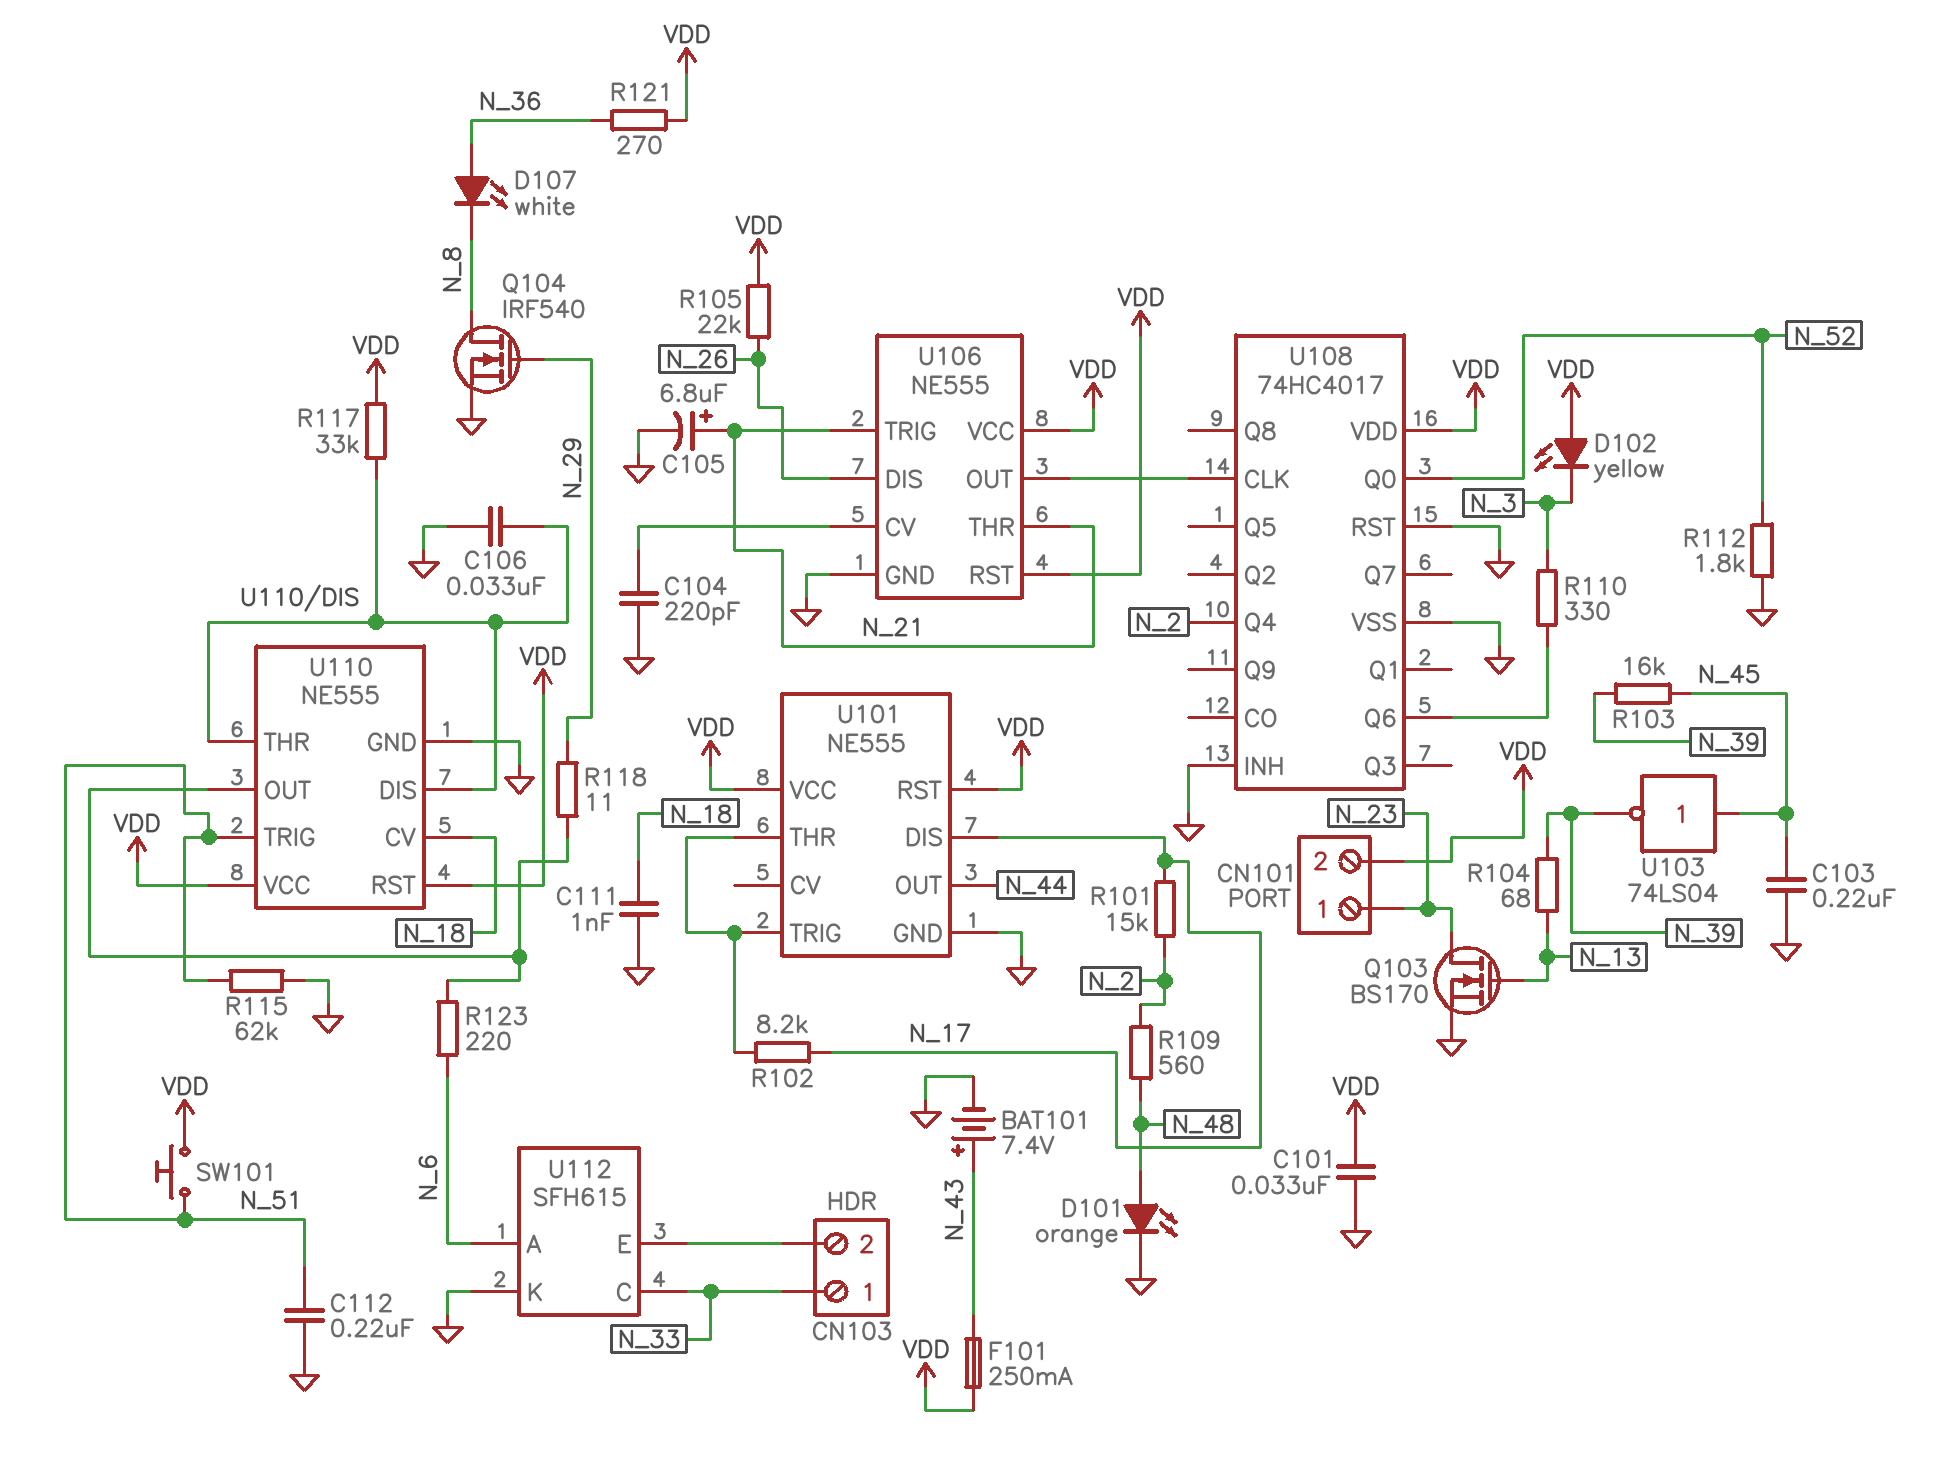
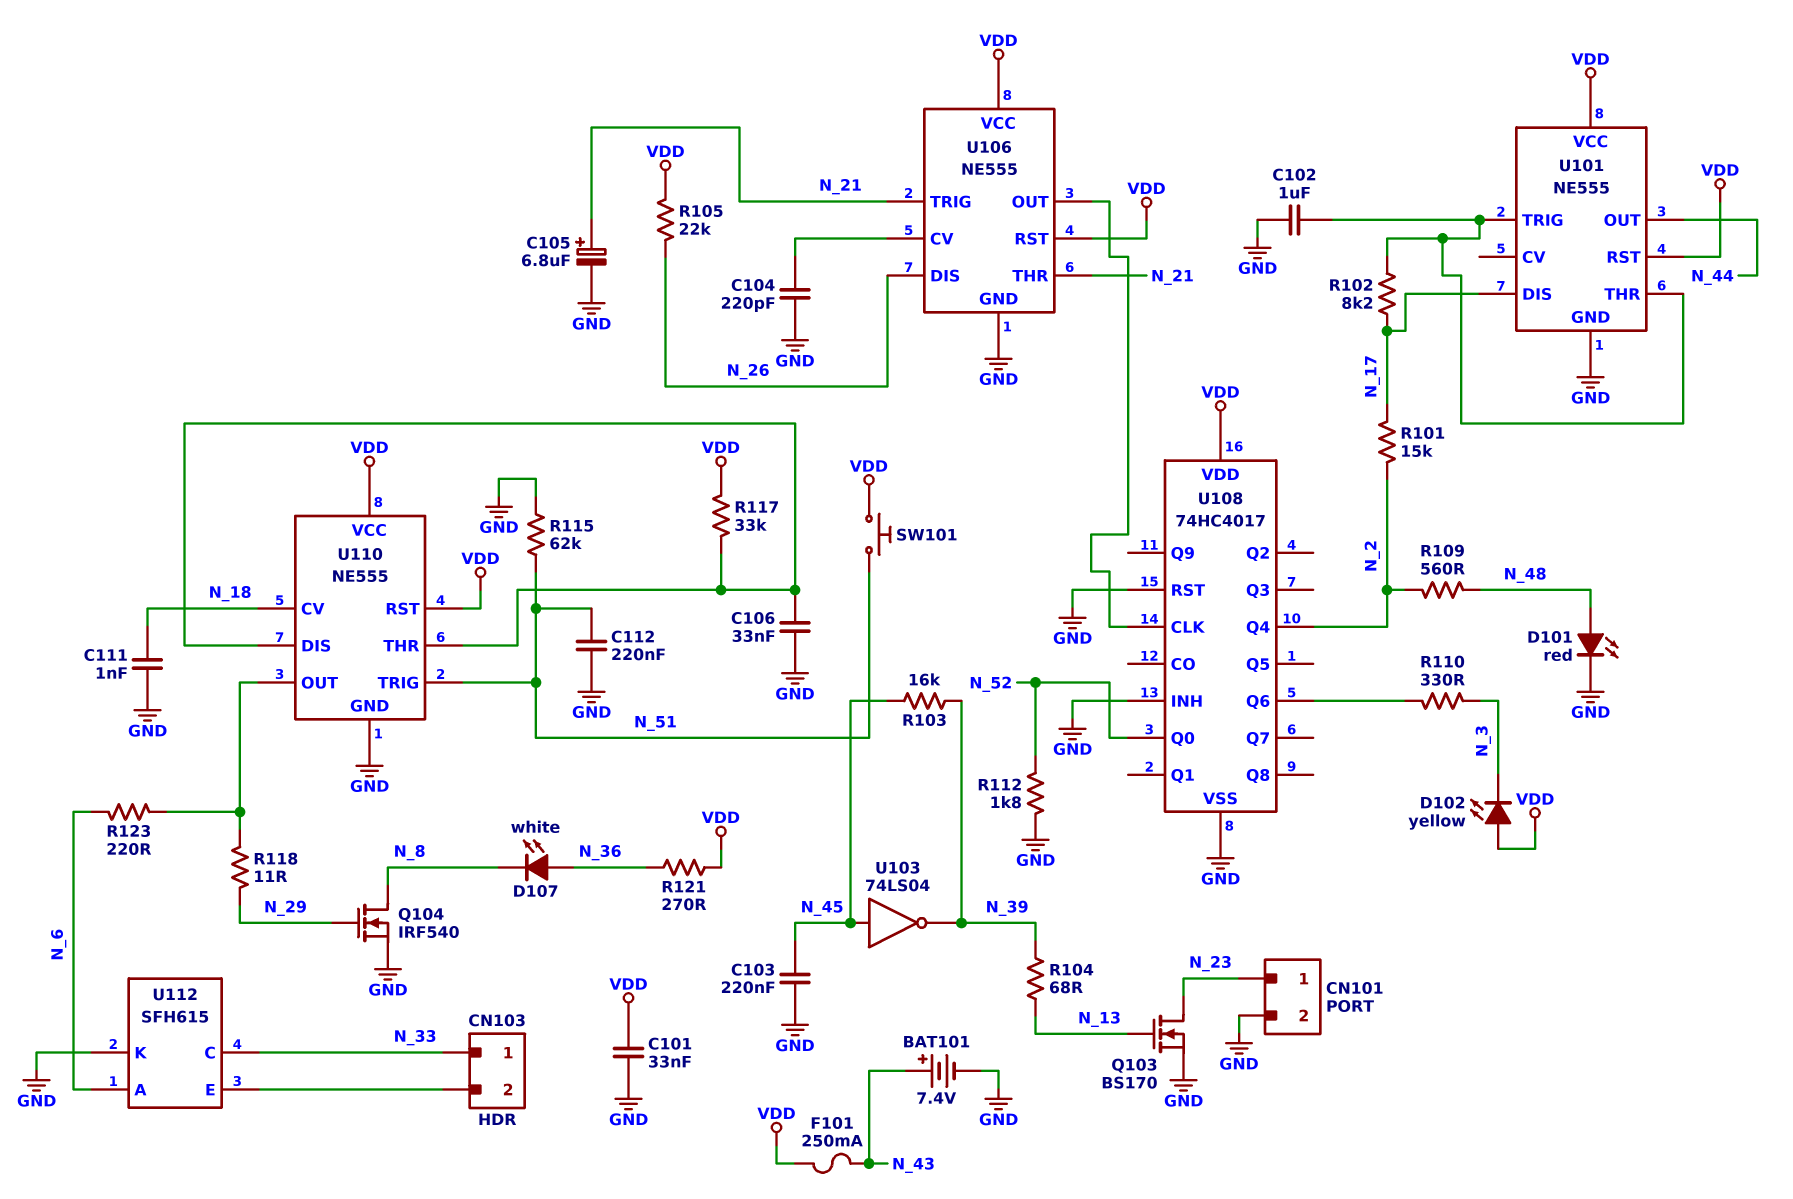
C102: none -> 1uF (GND, U101/THR)
CN101 pin 2: VDD -> GND
D101: LED orange (A N_48, K GND) -> LED red (A N_48, K GND)

